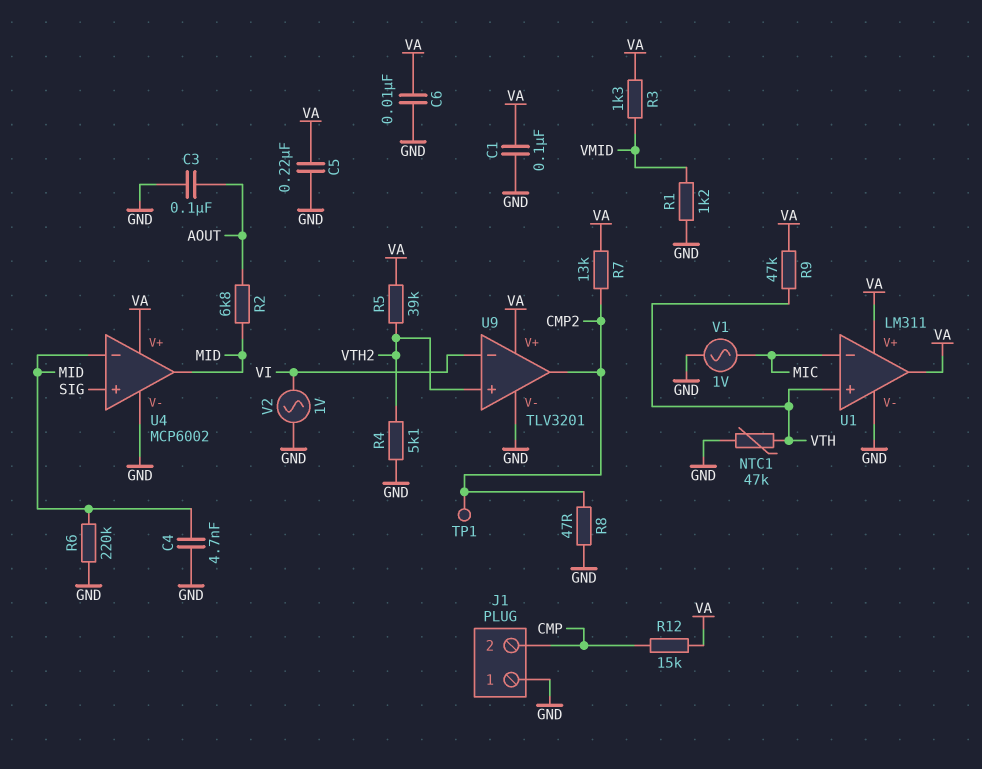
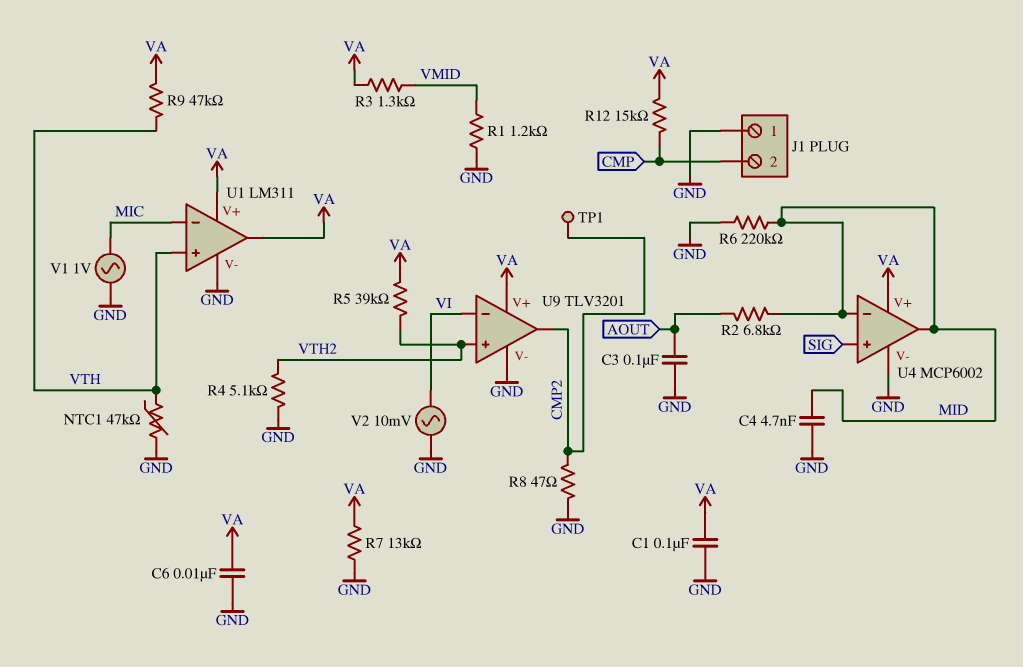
C5: 220nF (GND, VA) -> none
R7: 13k (CMP2, VA) -> 13k (GND, VA)
V2: AC 1V (GND, VI) -> AC 10mV (GND, VI)

